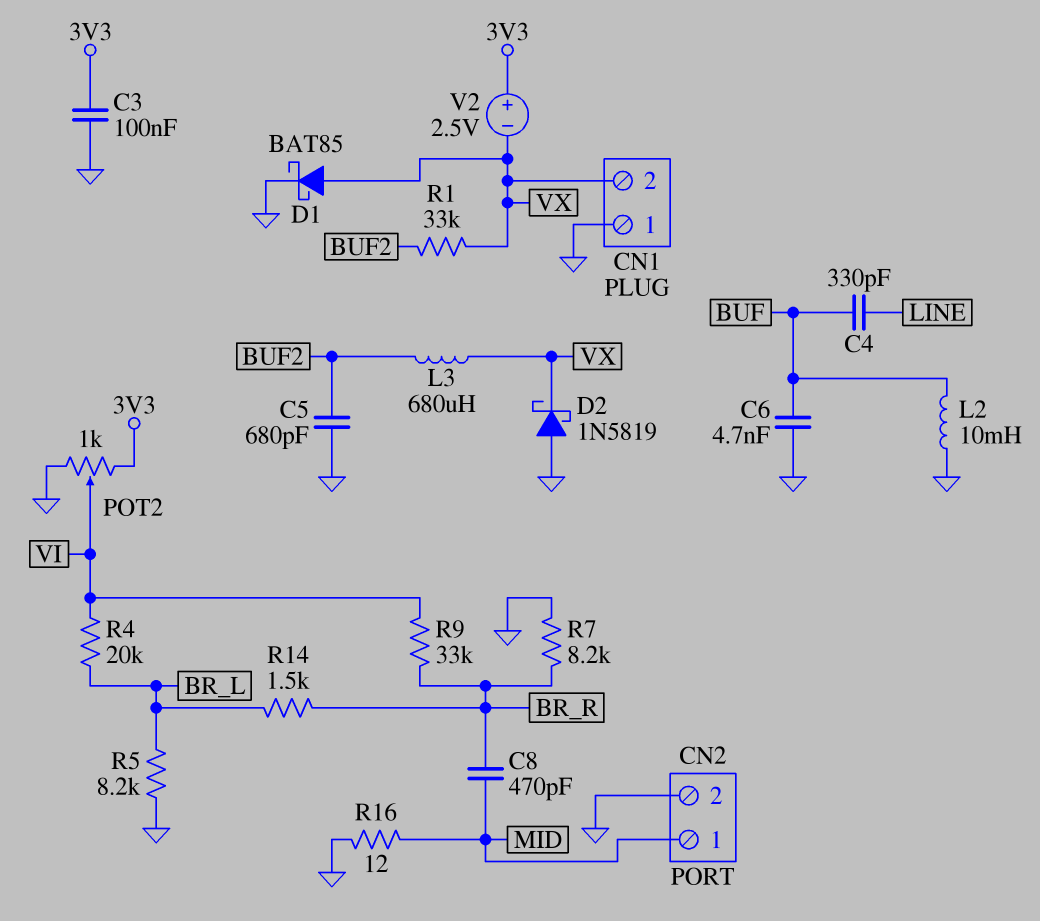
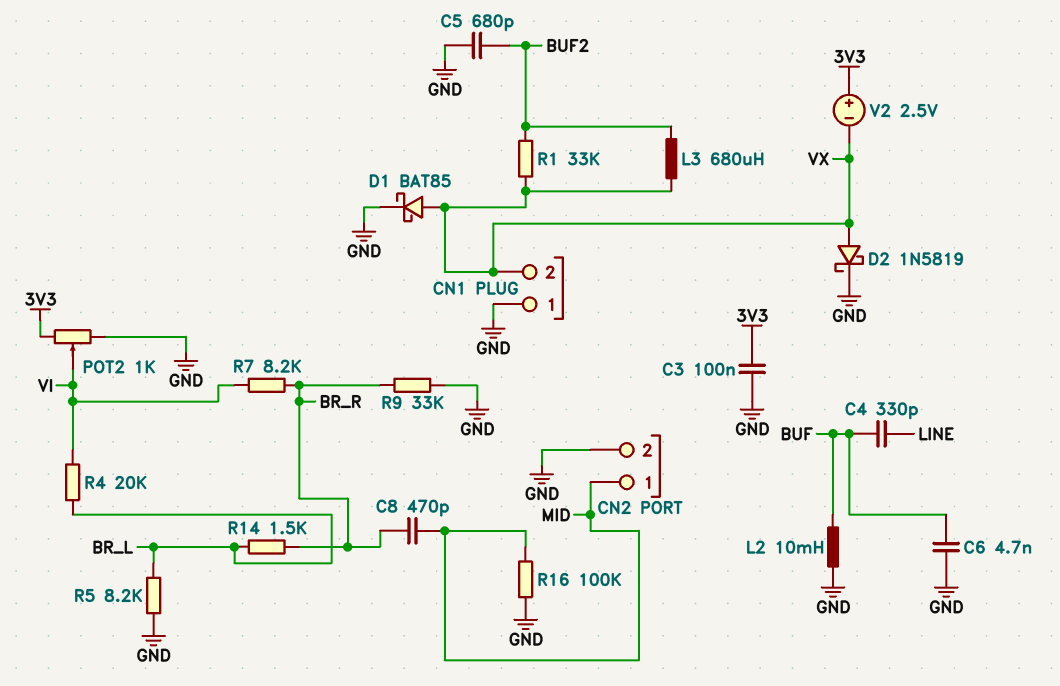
D2: schottky 1N5819 (A GND, K VX) -> schottky 1N5819 (A VX, K GND)
R7: 8.2k (BR_R, GND) -> 8.2k (BR_R, VI)
R9: 33k (BR_R, VI) -> 33k (BR_R, GND)
R16: 12 (GND, MID) -> 100k (GND, MID)

